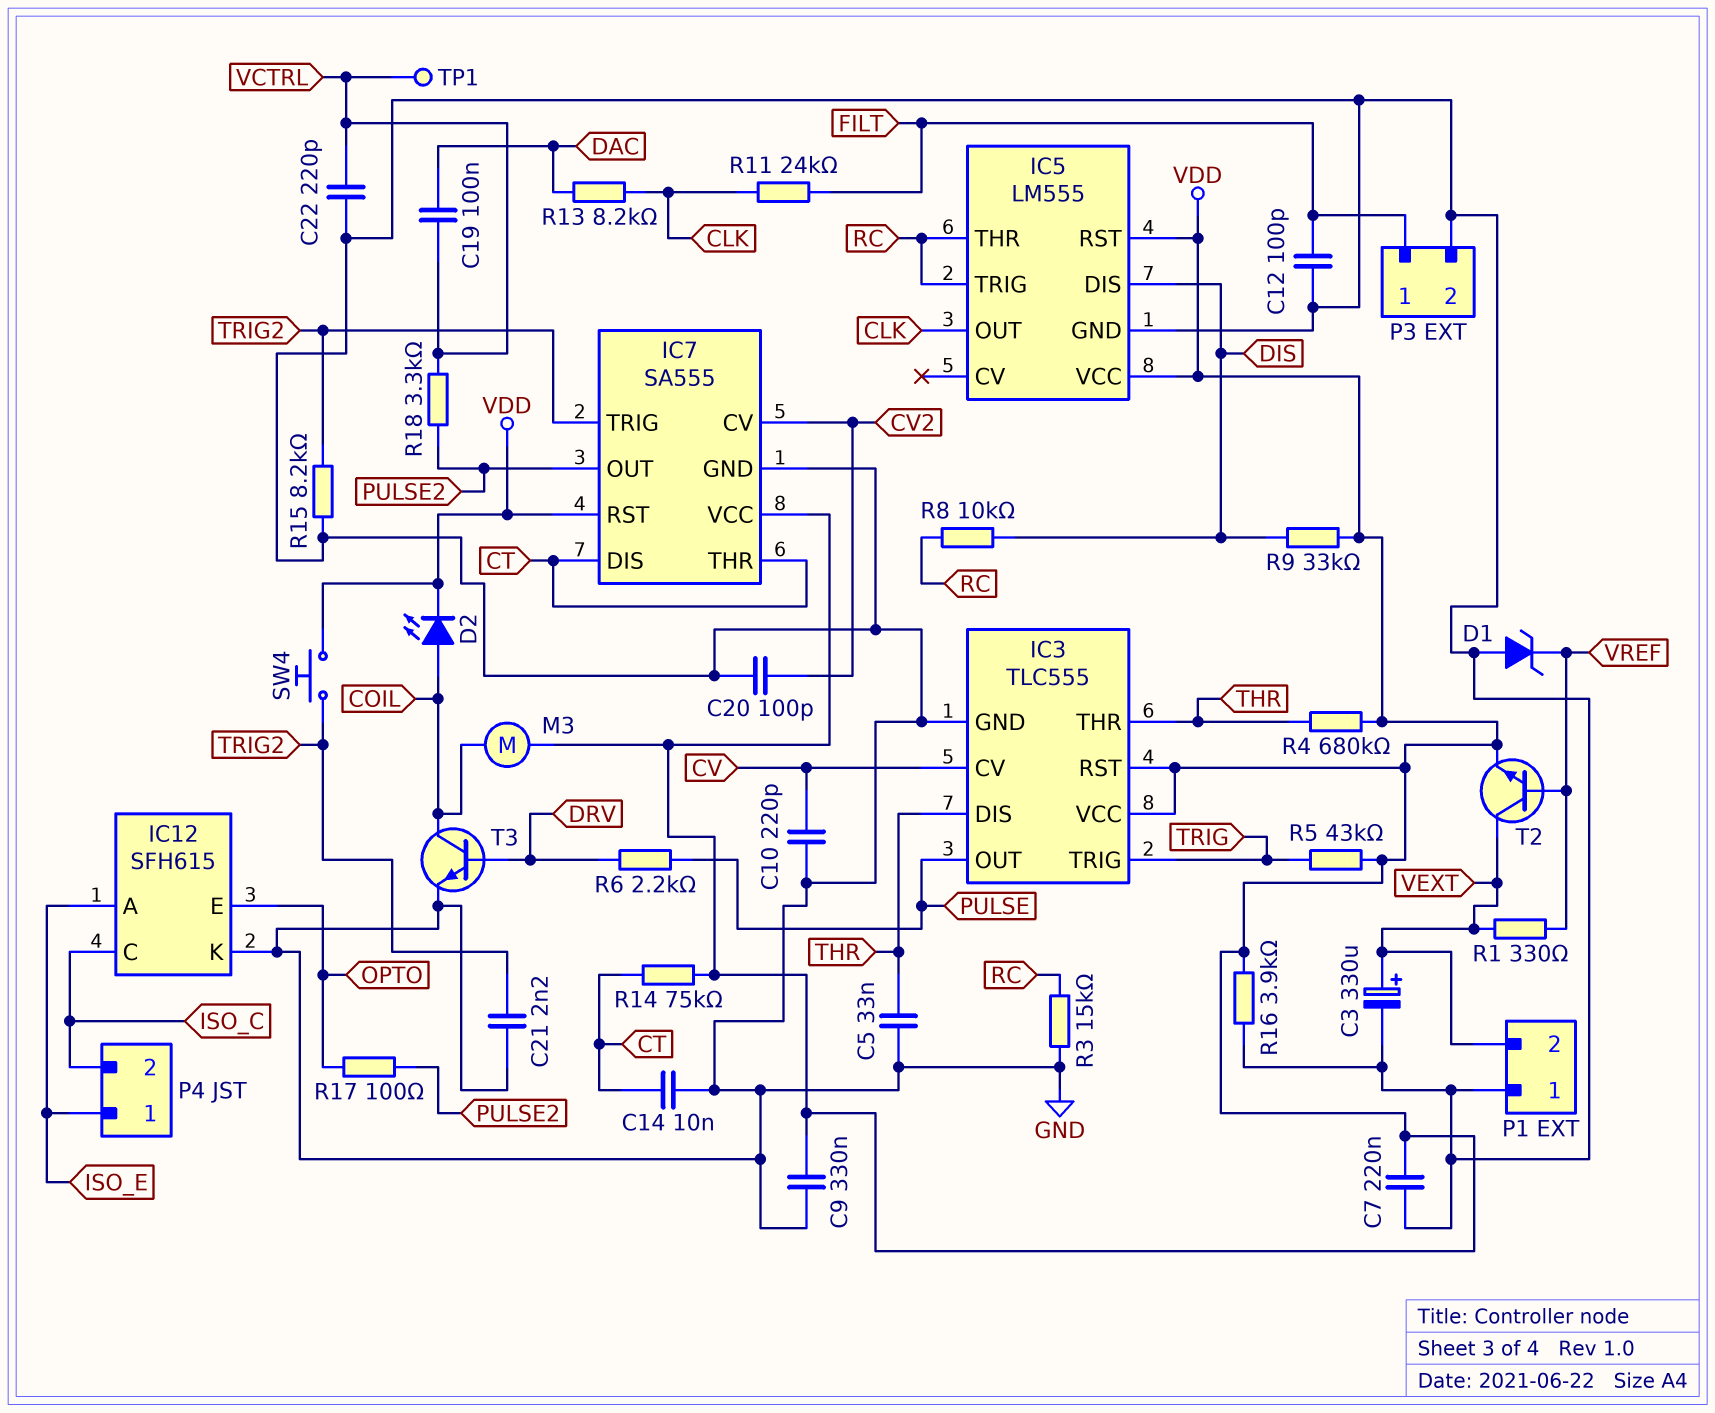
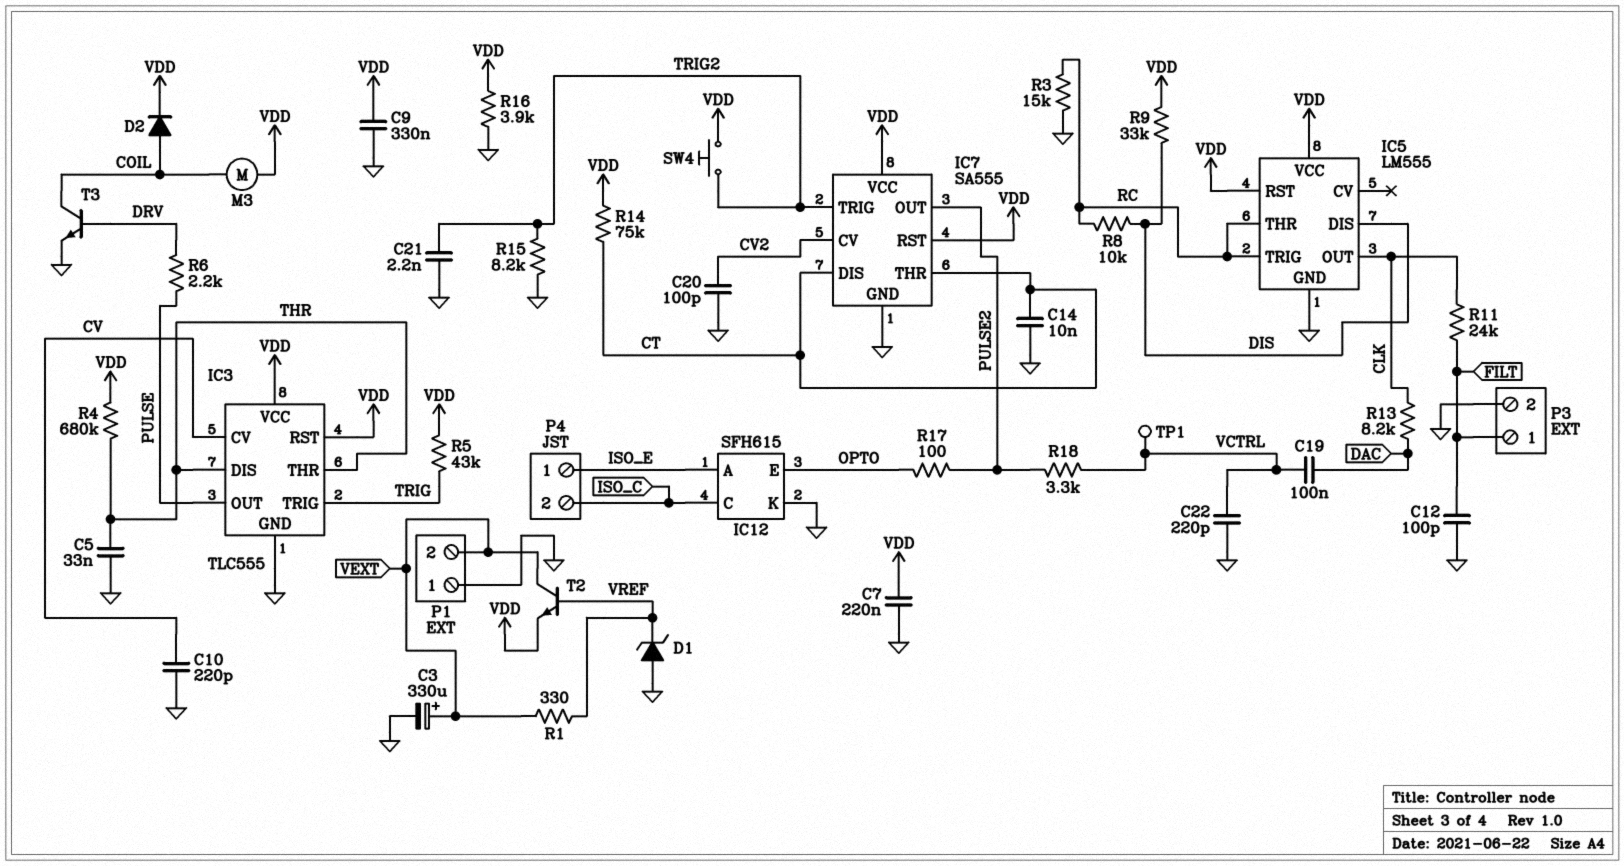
D2: LED (A COIL, K VDD) -> diode (A COIL, K VDD)

